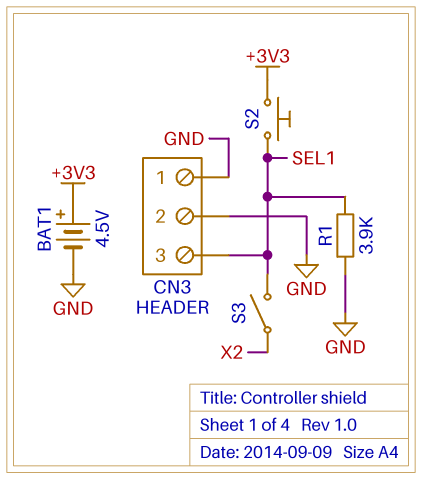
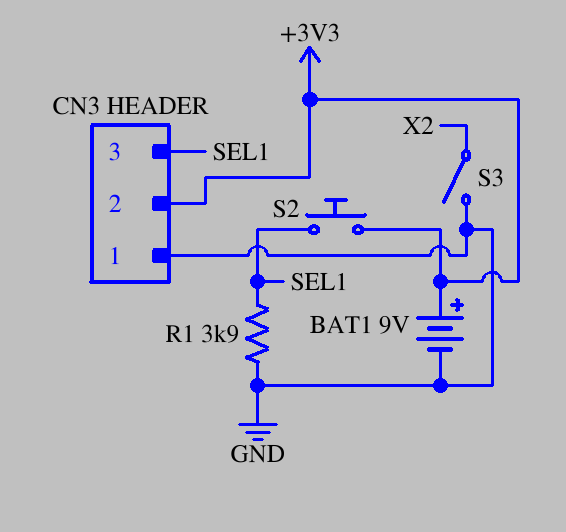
BAT1: 4.5V (plus +3V3, minus GND) -> 9V (plus +3V3, minus GND)
CN3 pin 2: GND -> +3V3
S3: switch (SEL1, X2) -> switch (GND, X2)

